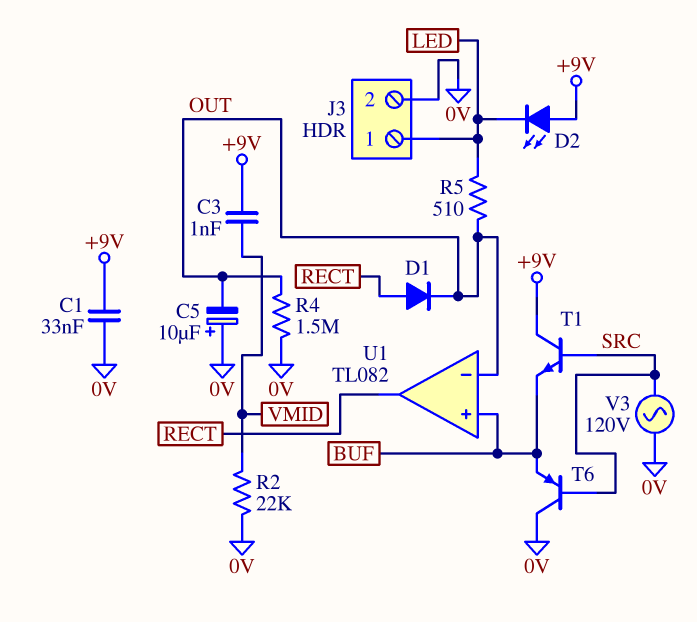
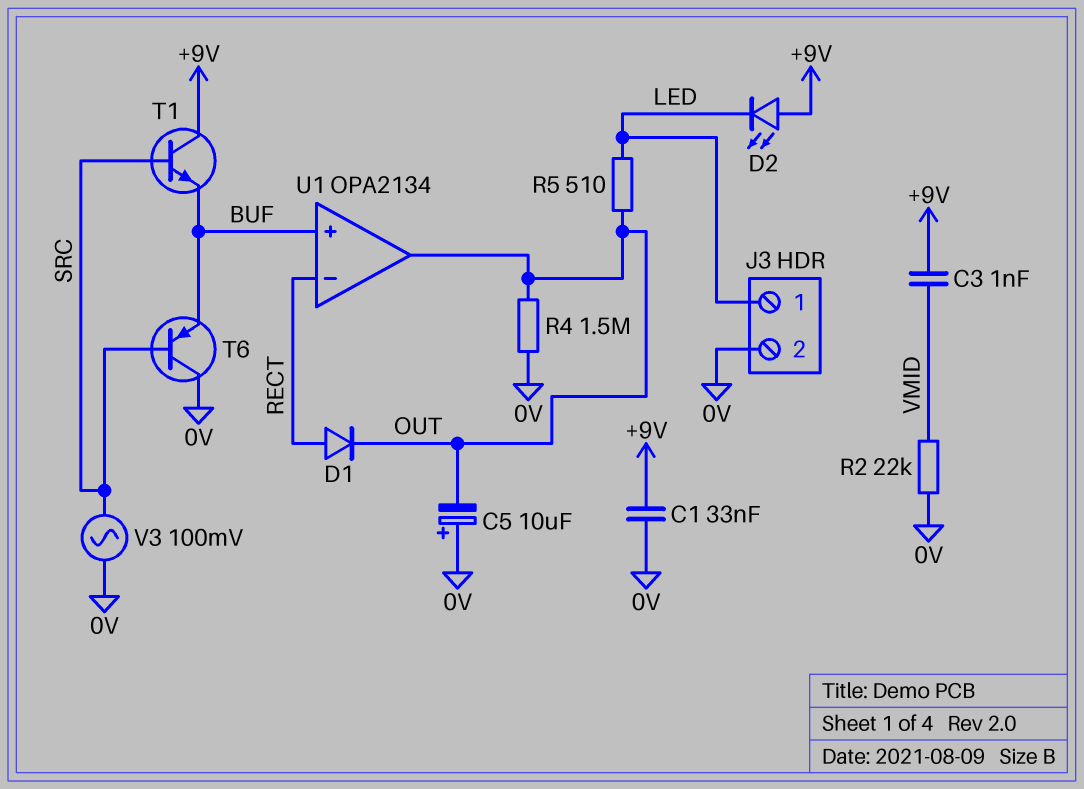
U1: TL082 -> OPA2134
U1 pin in-: OUT -> RECT
U1 pin out: RECT -> OUT
V3: AC 120V (0V, SRC) -> AC 100mV (0V, SRC)

